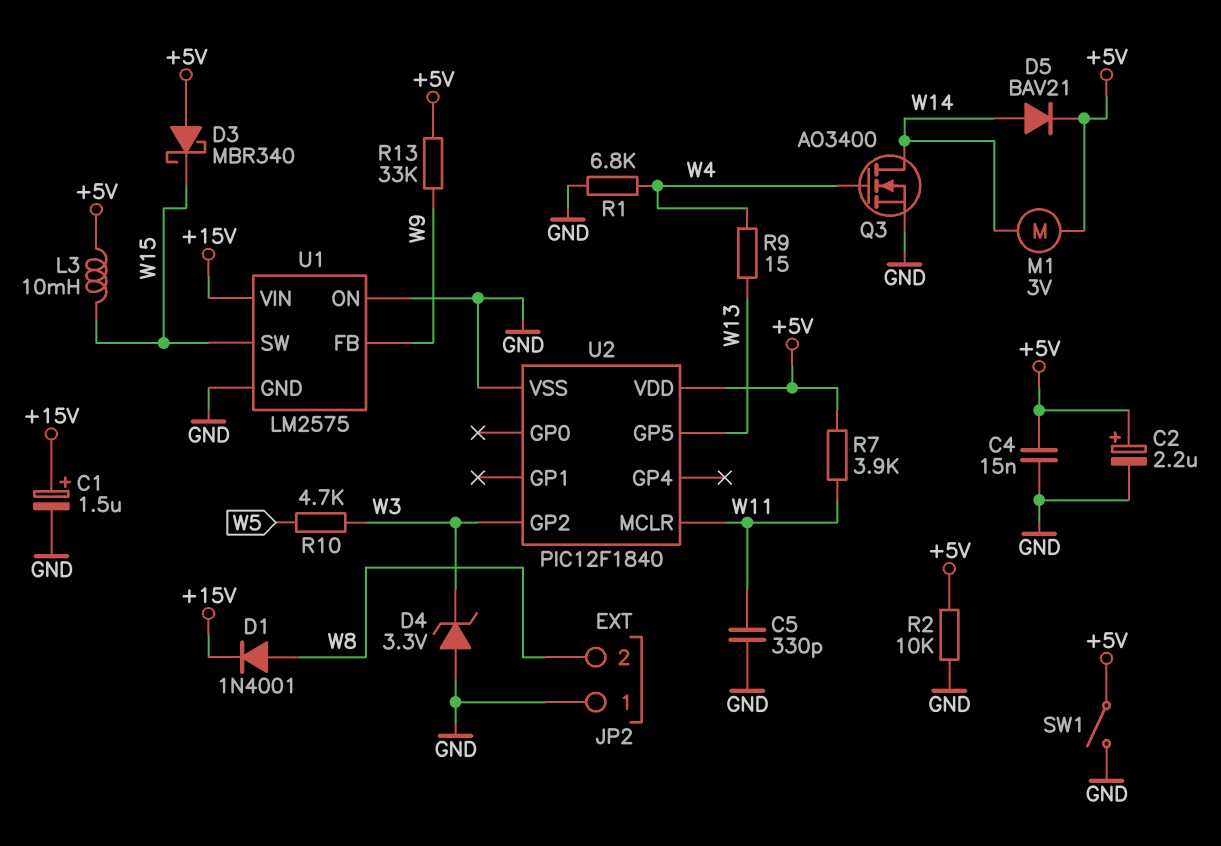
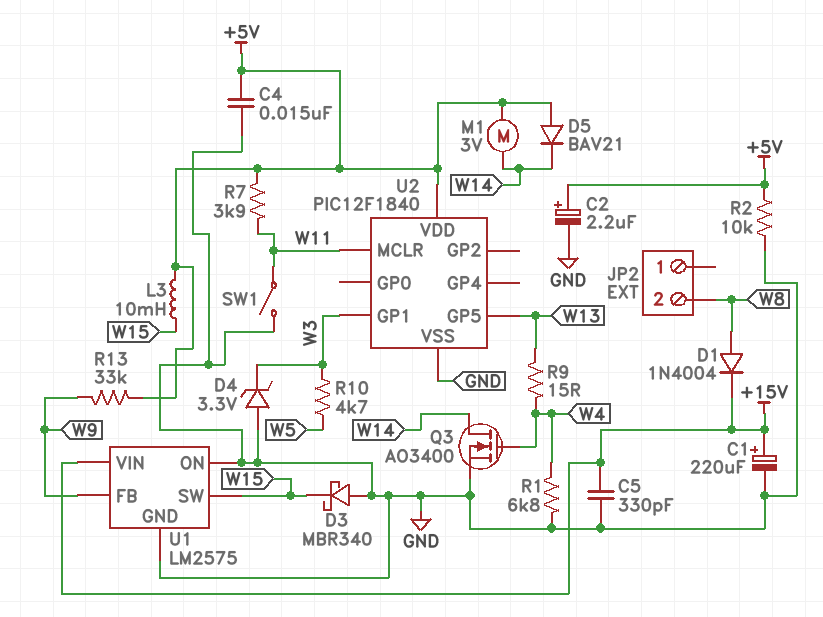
C1: 1.5uF (plus +15V, minus GND) -> 220uF (plus +15V, minus GND)
C5: 330pF (GND, W11) -> 330pF (+15V, GND)
D1: diode 1N4001 (A W8, K +15V) -> diode 1N4004 (A W8, K +15V)
D3: schottky MBR340 (A +5V, K W15) -> schottky MBR340 (A GND, K W15)
D5: diode BAV21 (A W14, K +5V) -> diode BAV21 (A +5V, K W14)
JP2 pin 1: GND -> none
SW1: switch (+5V, GND) -> switch (GND, W11)
U2 pin GP1: none -> W3
U2 pin GP2: W3 -> none

